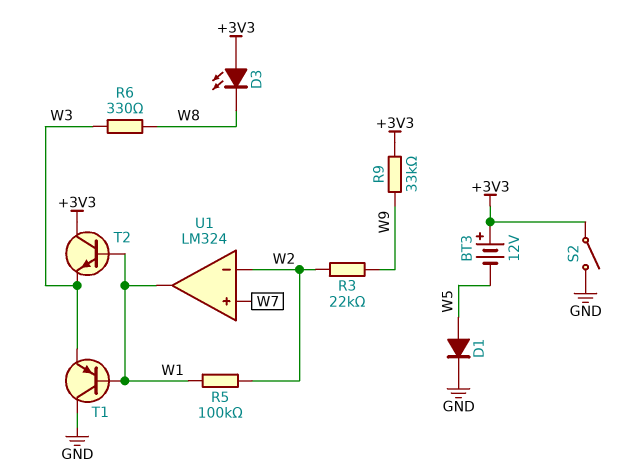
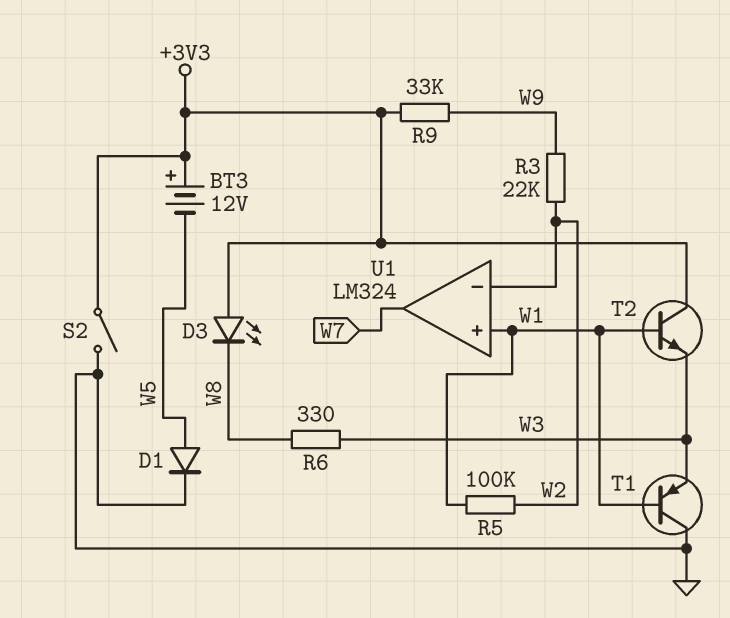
U1 pin in+: W7 -> W1
U1 pin out: W1 -> W7

